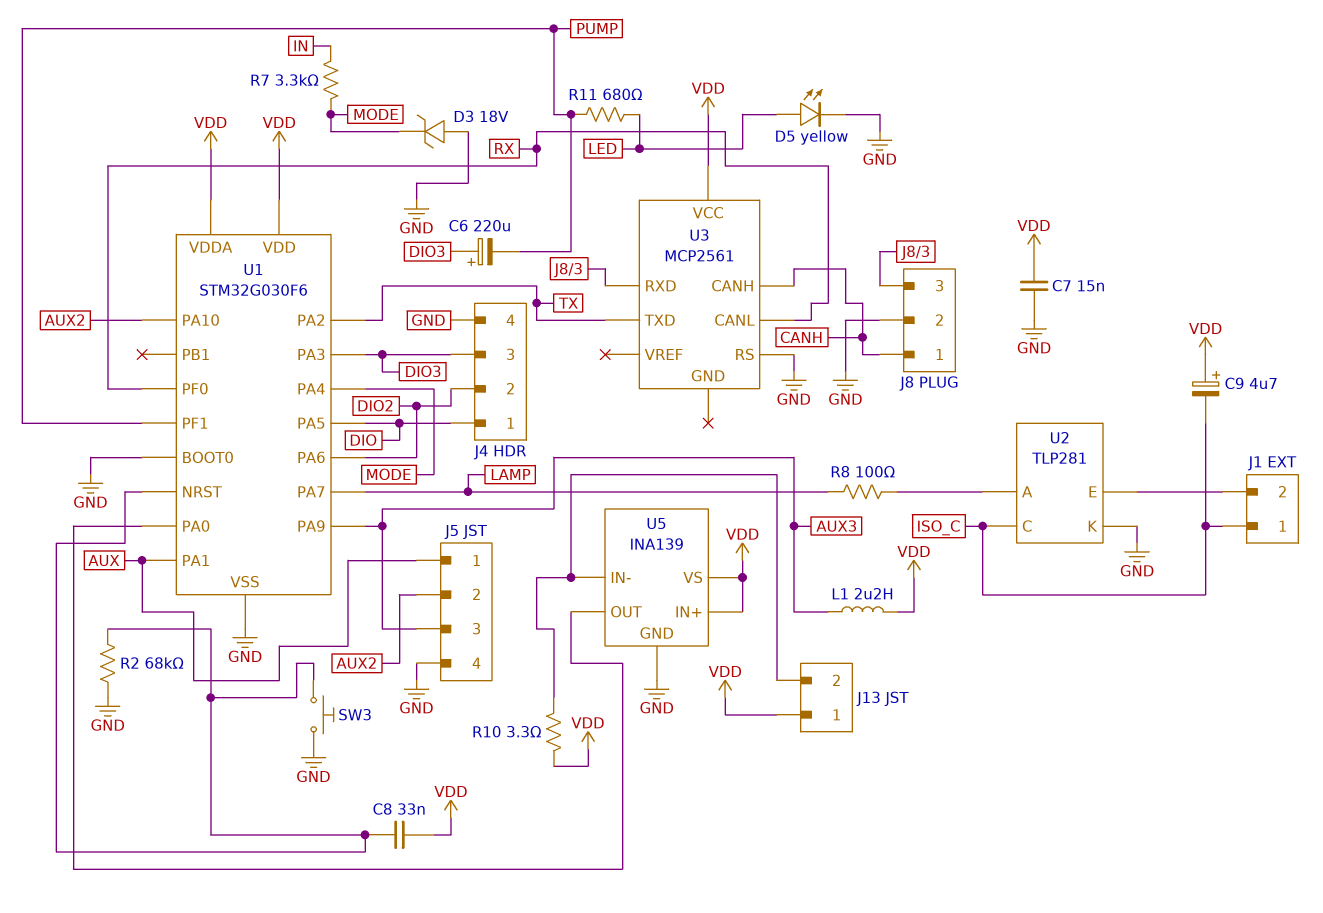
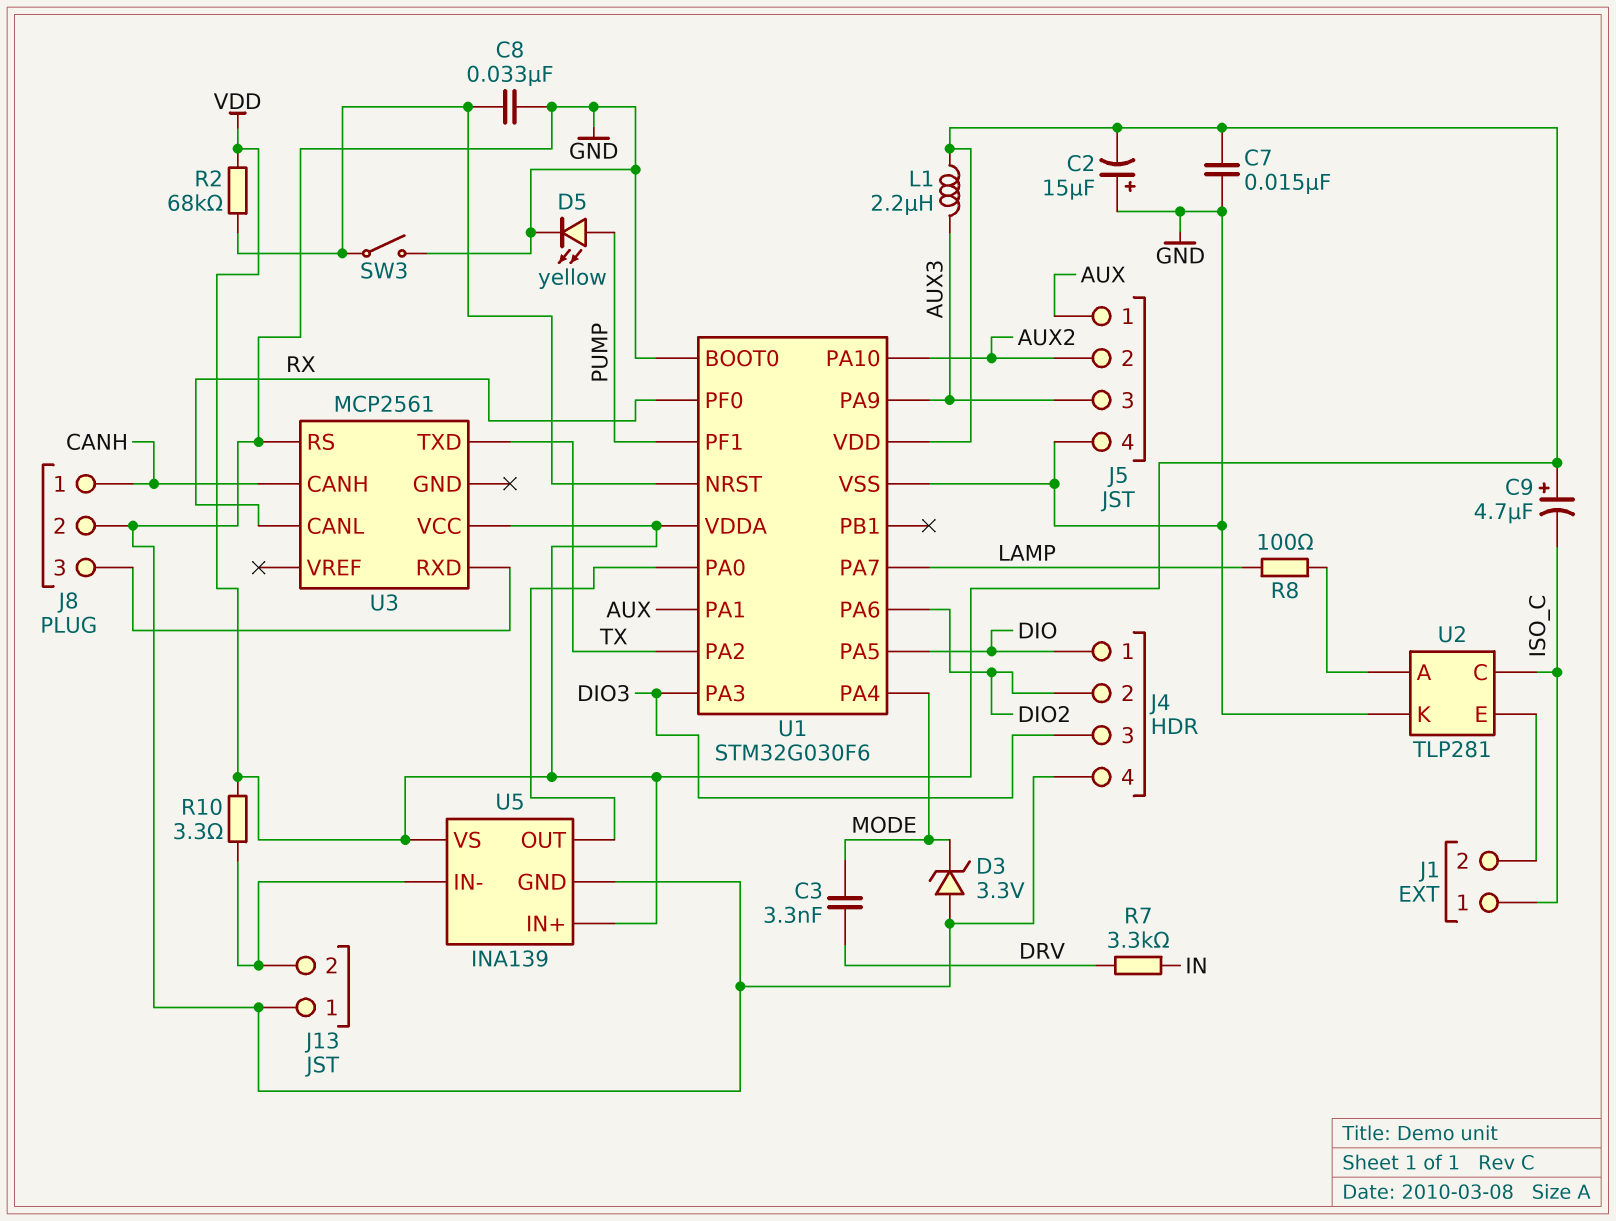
C2: none -> 15uF (plus GND, minus VDD)
C3: none -> 3.3nF (DRV, MODE)
C6: 220uF (plus DIO3, minus PUMP) -> none
C8: 33nF (U1/NRST, VDD) -> 33nF (GND, U1/NRST)
D3: zener 18V (A GND, K MODE) -> zener 3.3V (A GND, K MODE)
D5: LED yellow (A LED, K GND) -> LED yellow (A PUMP, K GND)
J13 pin 1: VDD -> GND
R2: 68k (GND, U1/NRST) -> 68k (U1/NRST, VDD)
R7: 3.3k (IN, MODE) -> 3.3k (DRV, IN)
R11: 680 (LED, PUMP) -> none
SW3: button (GND, U1/NRST) -> switch (GND, U1/NRST)

